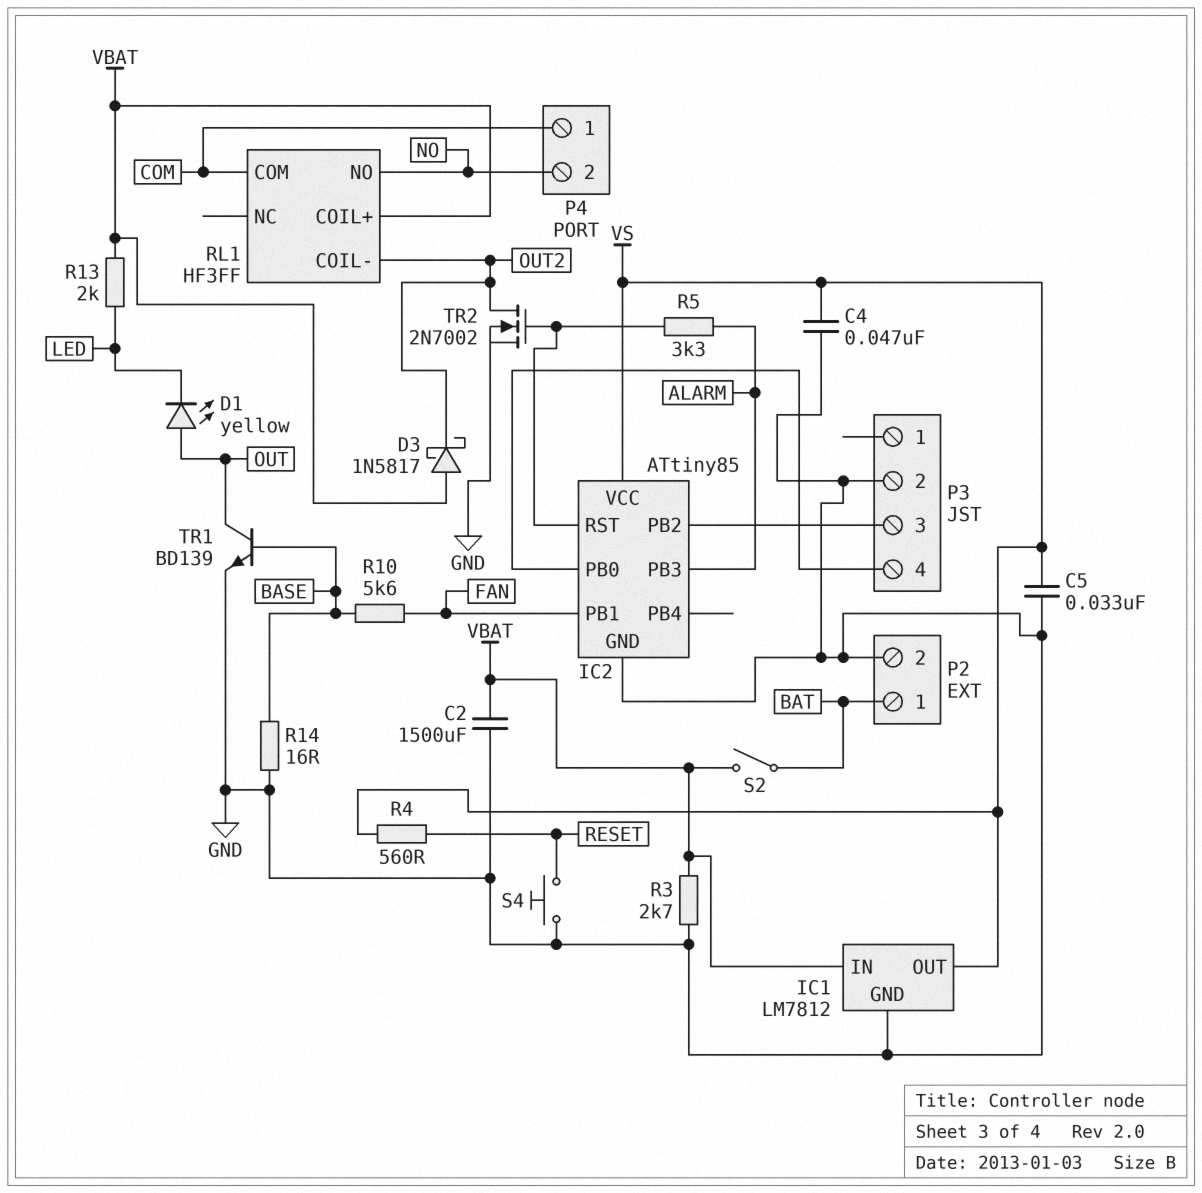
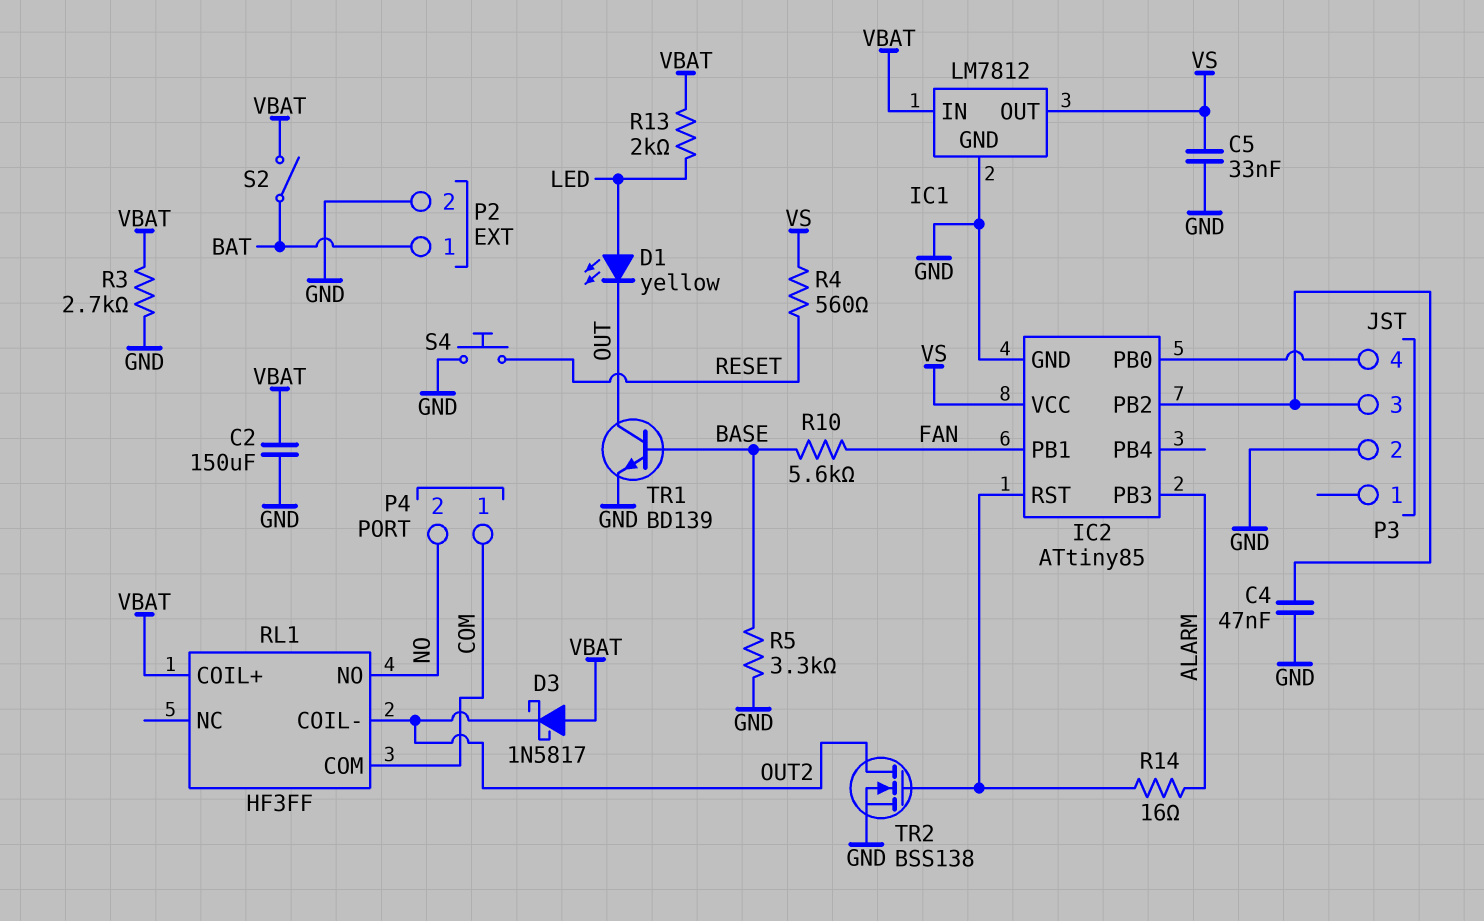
C2: 1500uF (GND, VBAT) -> 150uF (GND, VBAT)
C4: 47nF (GND, VS) -> 47nF (GND, IC2/PB2)
D1: LED yellow (A OUT, K LED) -> LED yellow (A LED, K OUT)
R5: 3.3k (ALARM, IC2/RST) -> 3.3k (BASE, GND)
R14: 16 (BASE, GND) -> 16 (ALARM, IC2/RST)
TR2: NMOS 2N7002 (G IC2/RST, D OUT2, S GND) -> NMOS BSS138 (G IC2/RST, D OUT2, S GND)

